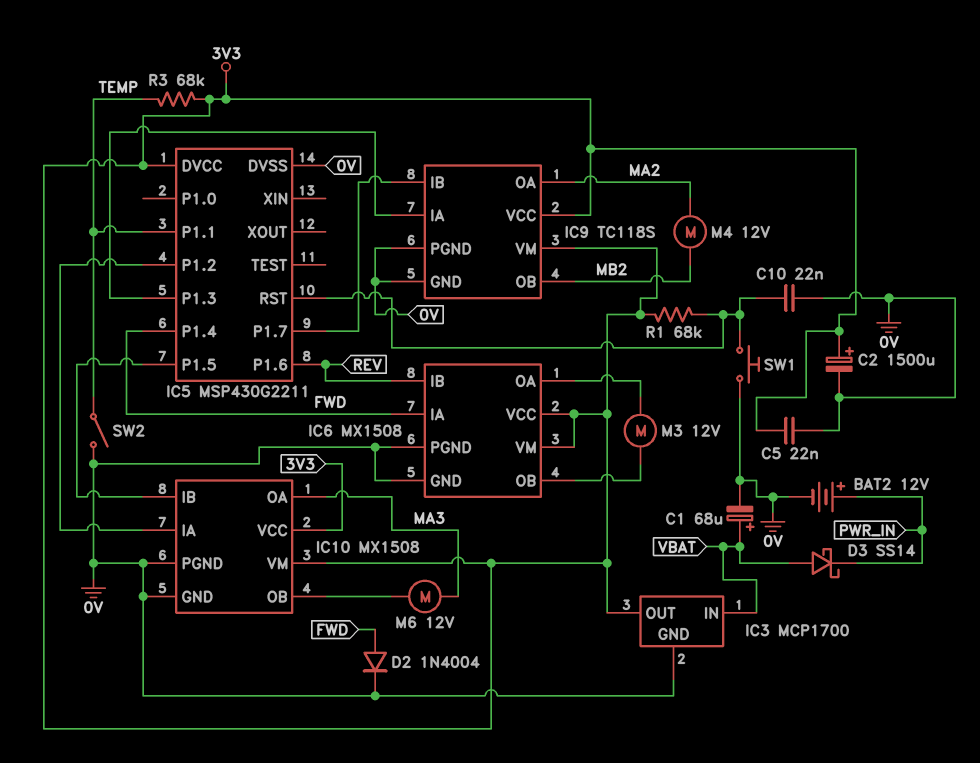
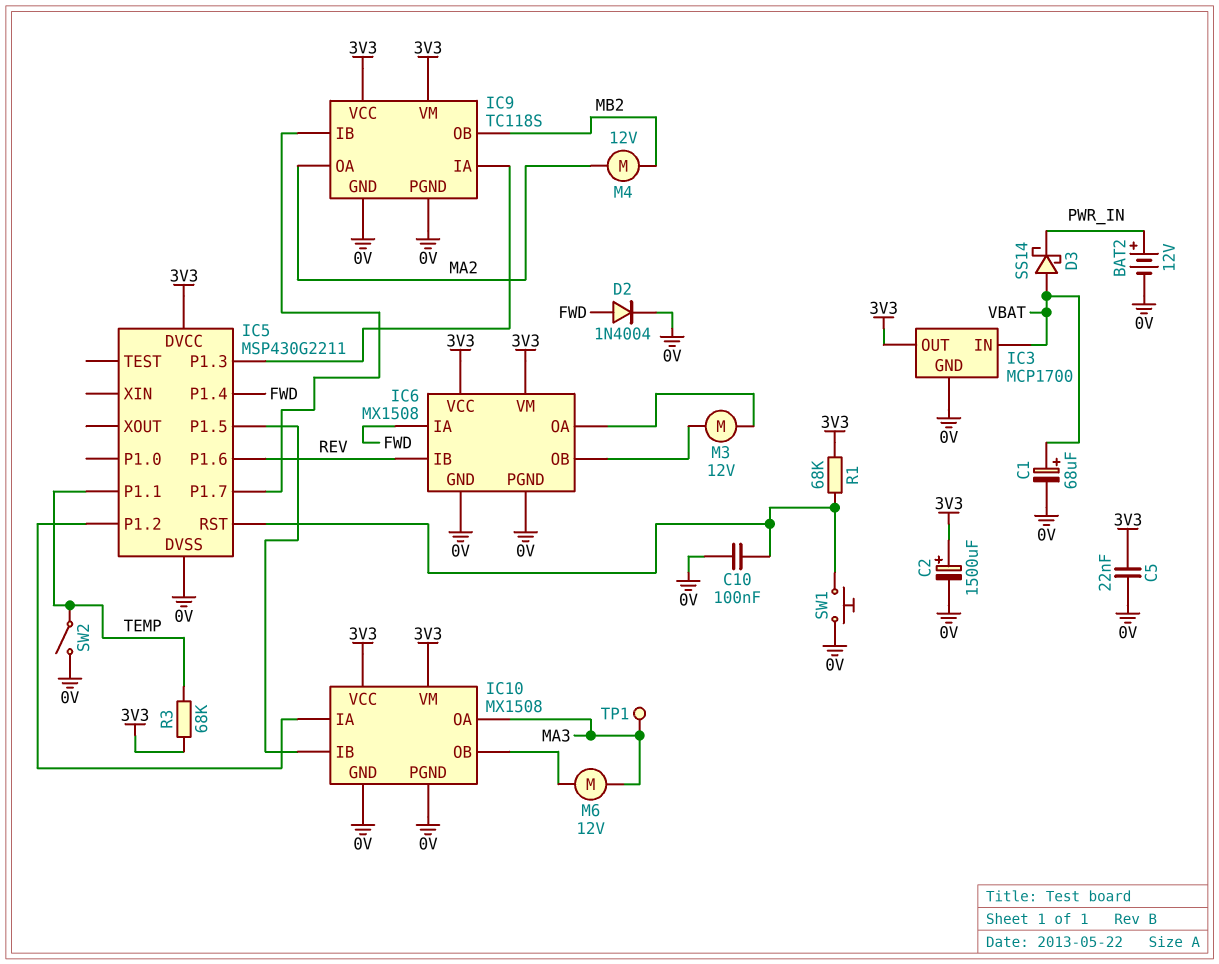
C10: 22nF (0V, IC5/RST) -> 100nF (0V, IC5/RST)
TP1: none -> test point (MA3)

